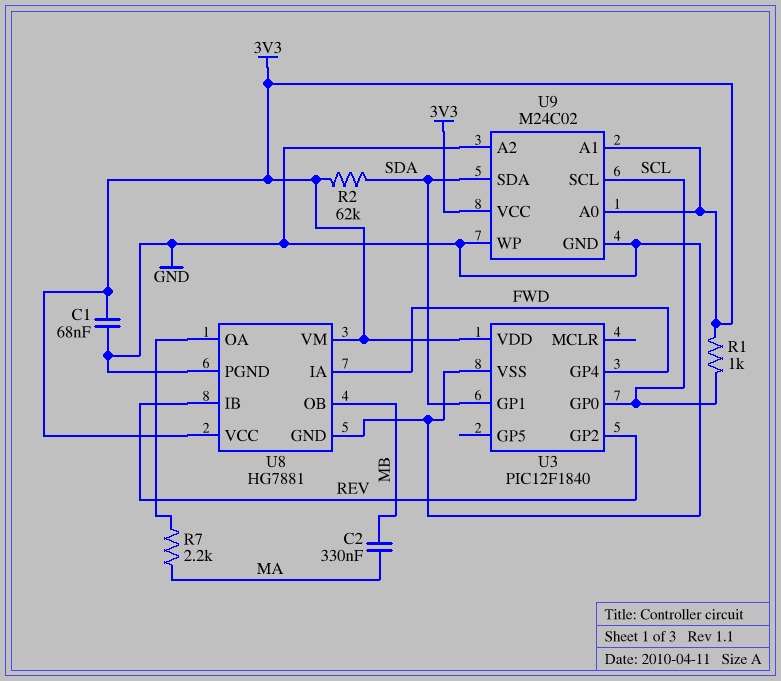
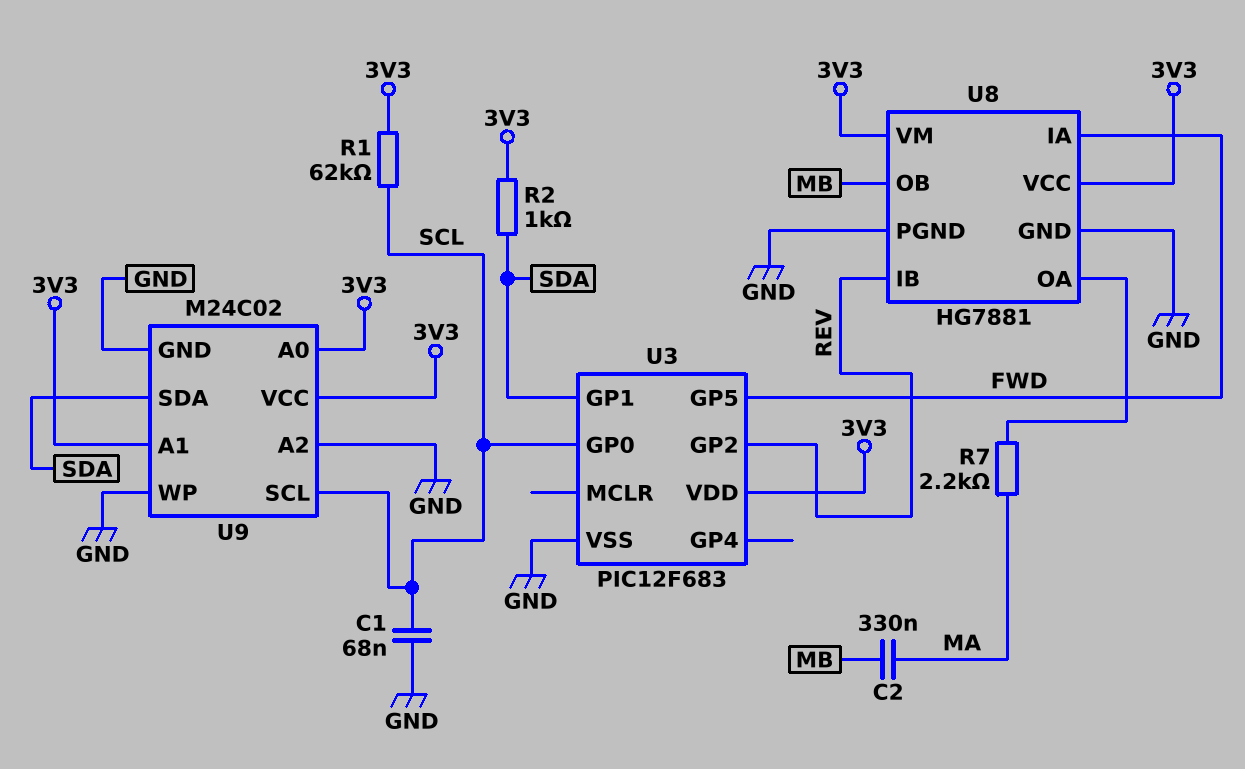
C1: 68nF (3V3, GND) -> 68nF (GND, SCL)
R1: 1k (3V3, SCL) -> 62k (3V3, SCL)
R2: 62k (3V3, SDA) -> 1k (3V3, SDA)
U3: PIC12F1840 -> PIC12F683
U3 pin GP4: FWD -> none
U3 pin GP5: none -> FWD

